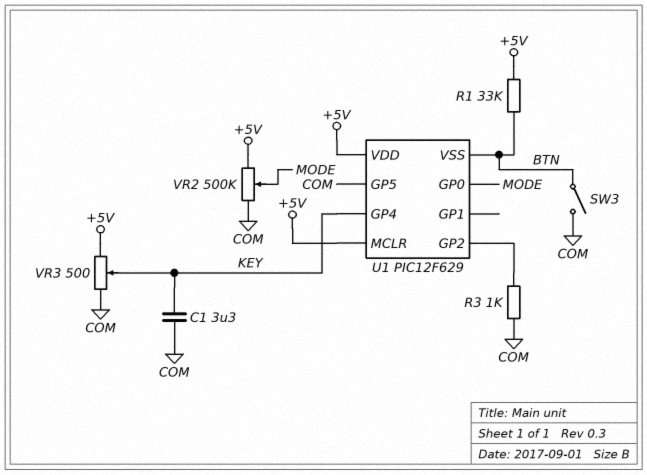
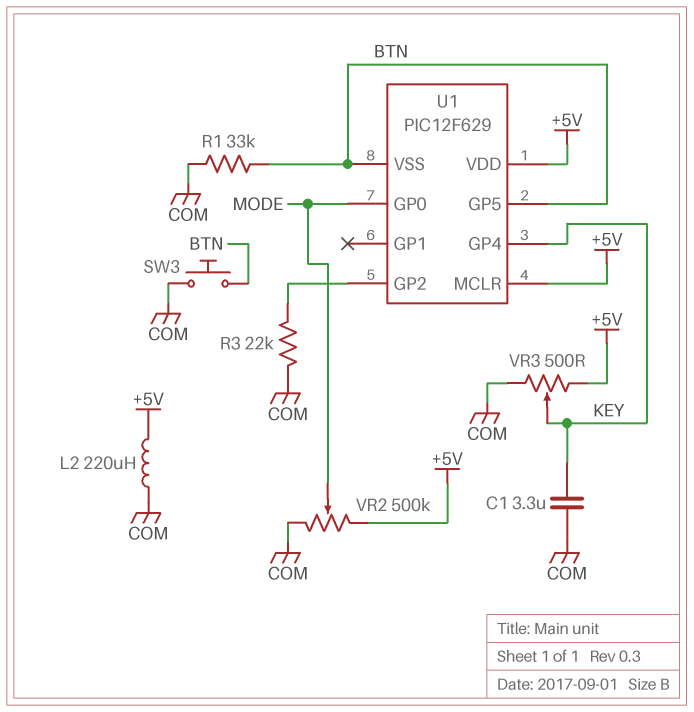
L2: none -> 220uH (+5V, COM)
R1: 33k (+5V, BTN) -> 33k (BTN, COM)
R3: 1k (COM, U1/GP2) -> 22k (COM, U1/GP2)
SW3: switch (BTN, COM) -> button (BTN, COM)
U1 pin GP5: COM -> BTN

